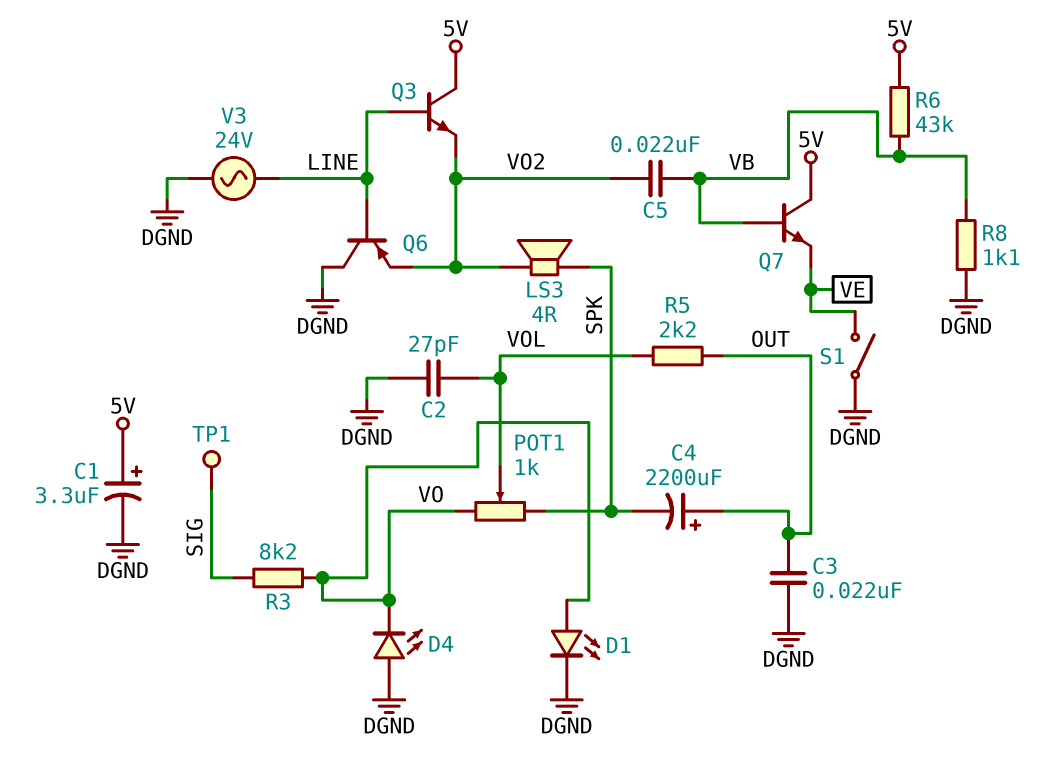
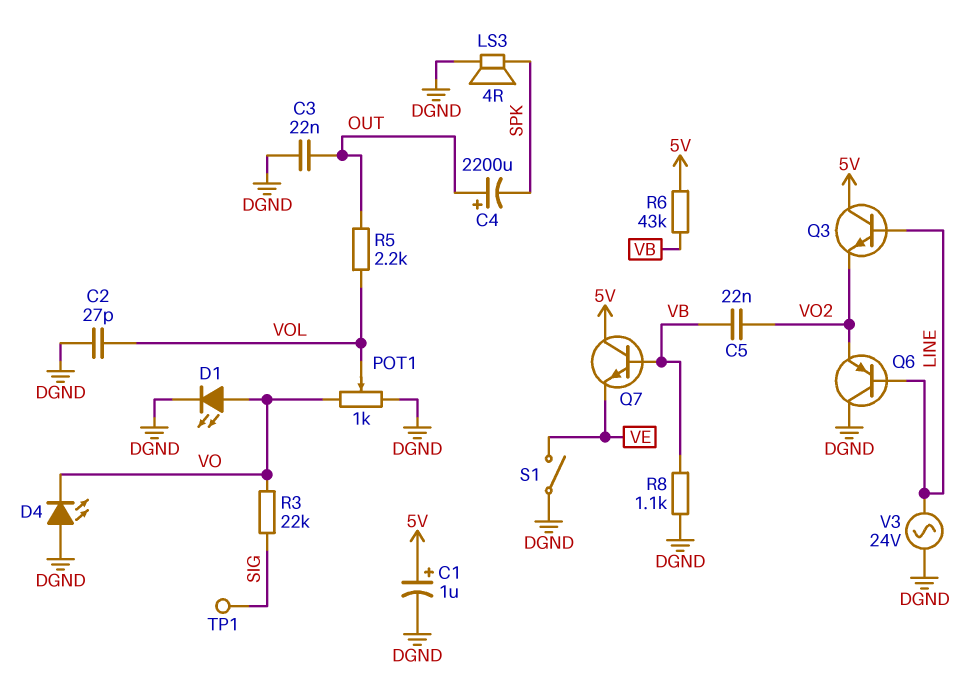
C1: 3.3uF (plus 5V, minus DGND) -> 1uF (plus 5V, minus DGND)
LS3: speaker 4R (SPK, VO2) -> speaker 4R (DGND, SPK)
POT1: 1k (SPK, VO, wiper VOL) -> 1k (DGND, VO, wiper VOL)
R3: 8.2k (SIG, VO) -> 22k (SIG, VO)

